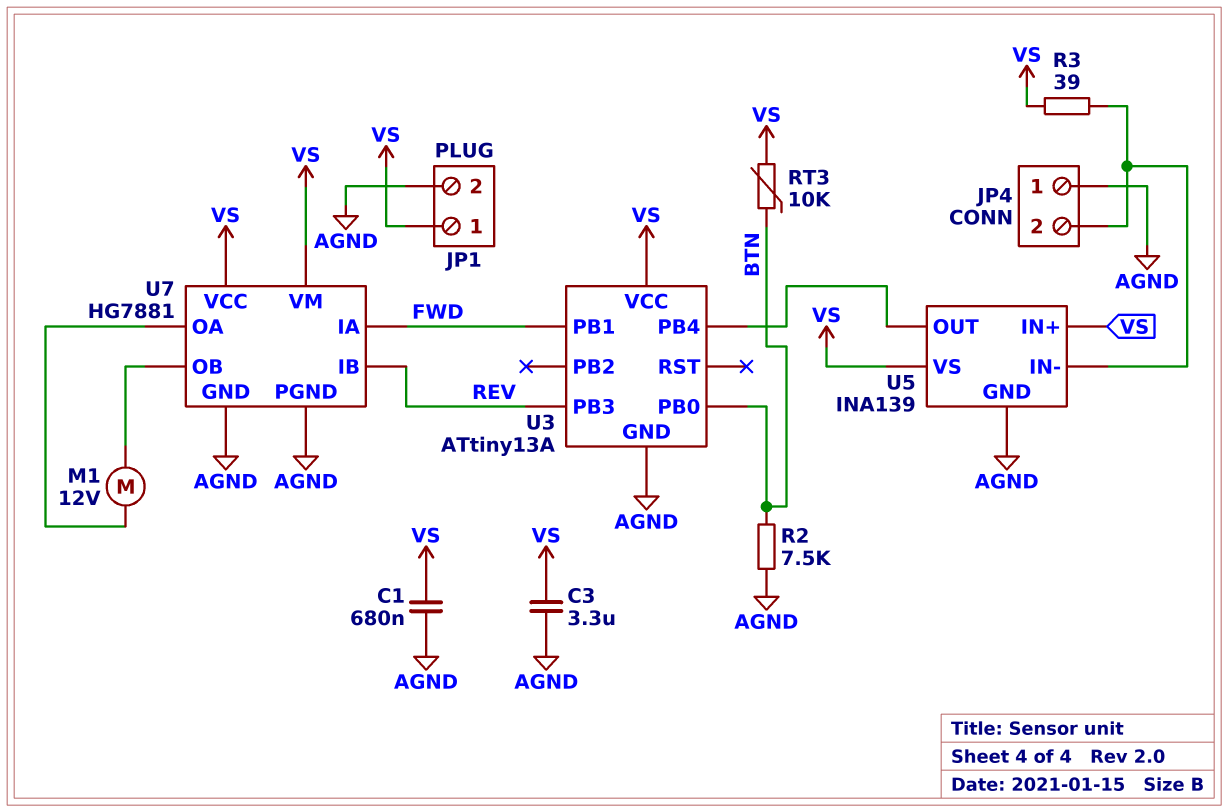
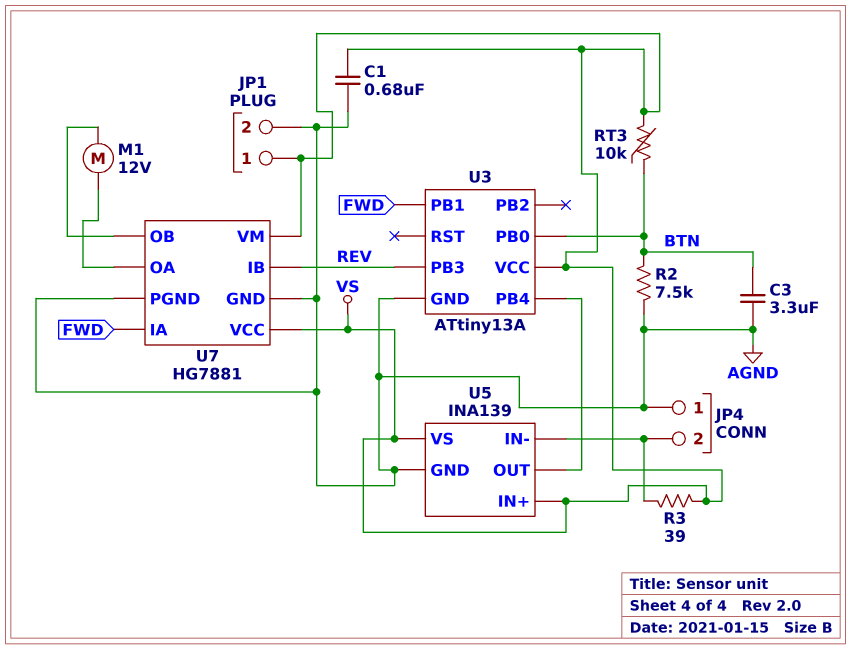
C3: 3.3uF (AGND, VS) -> 3.3uF (AGND, BTN)

